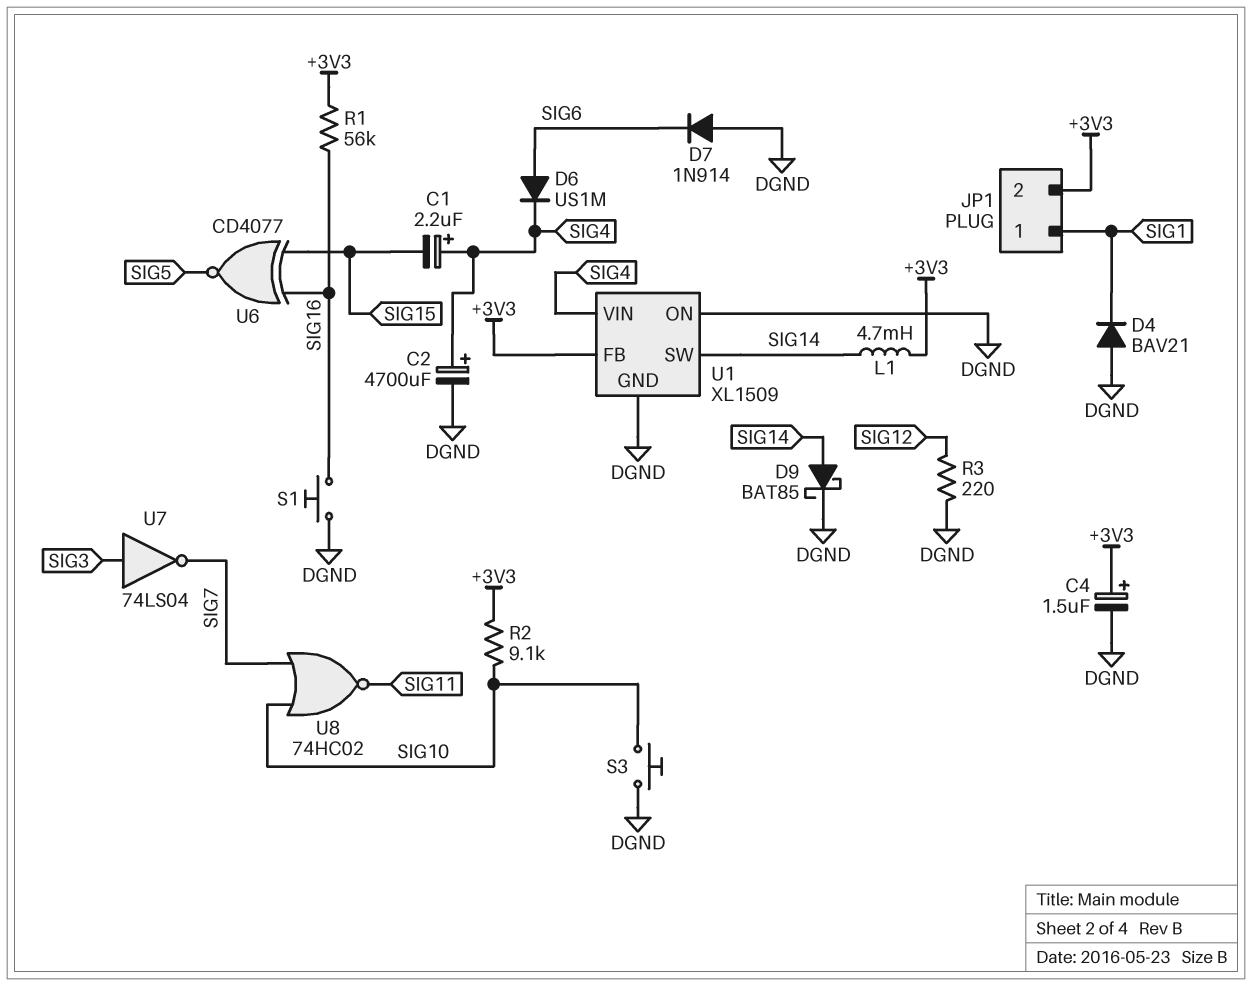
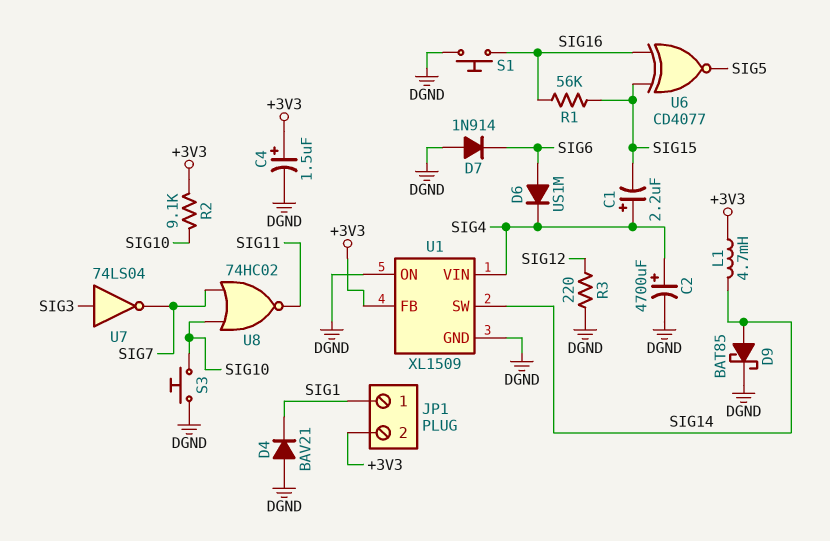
R1: 56k (+3V3, SIG16) -> 56k (SIG15, SIG16)

